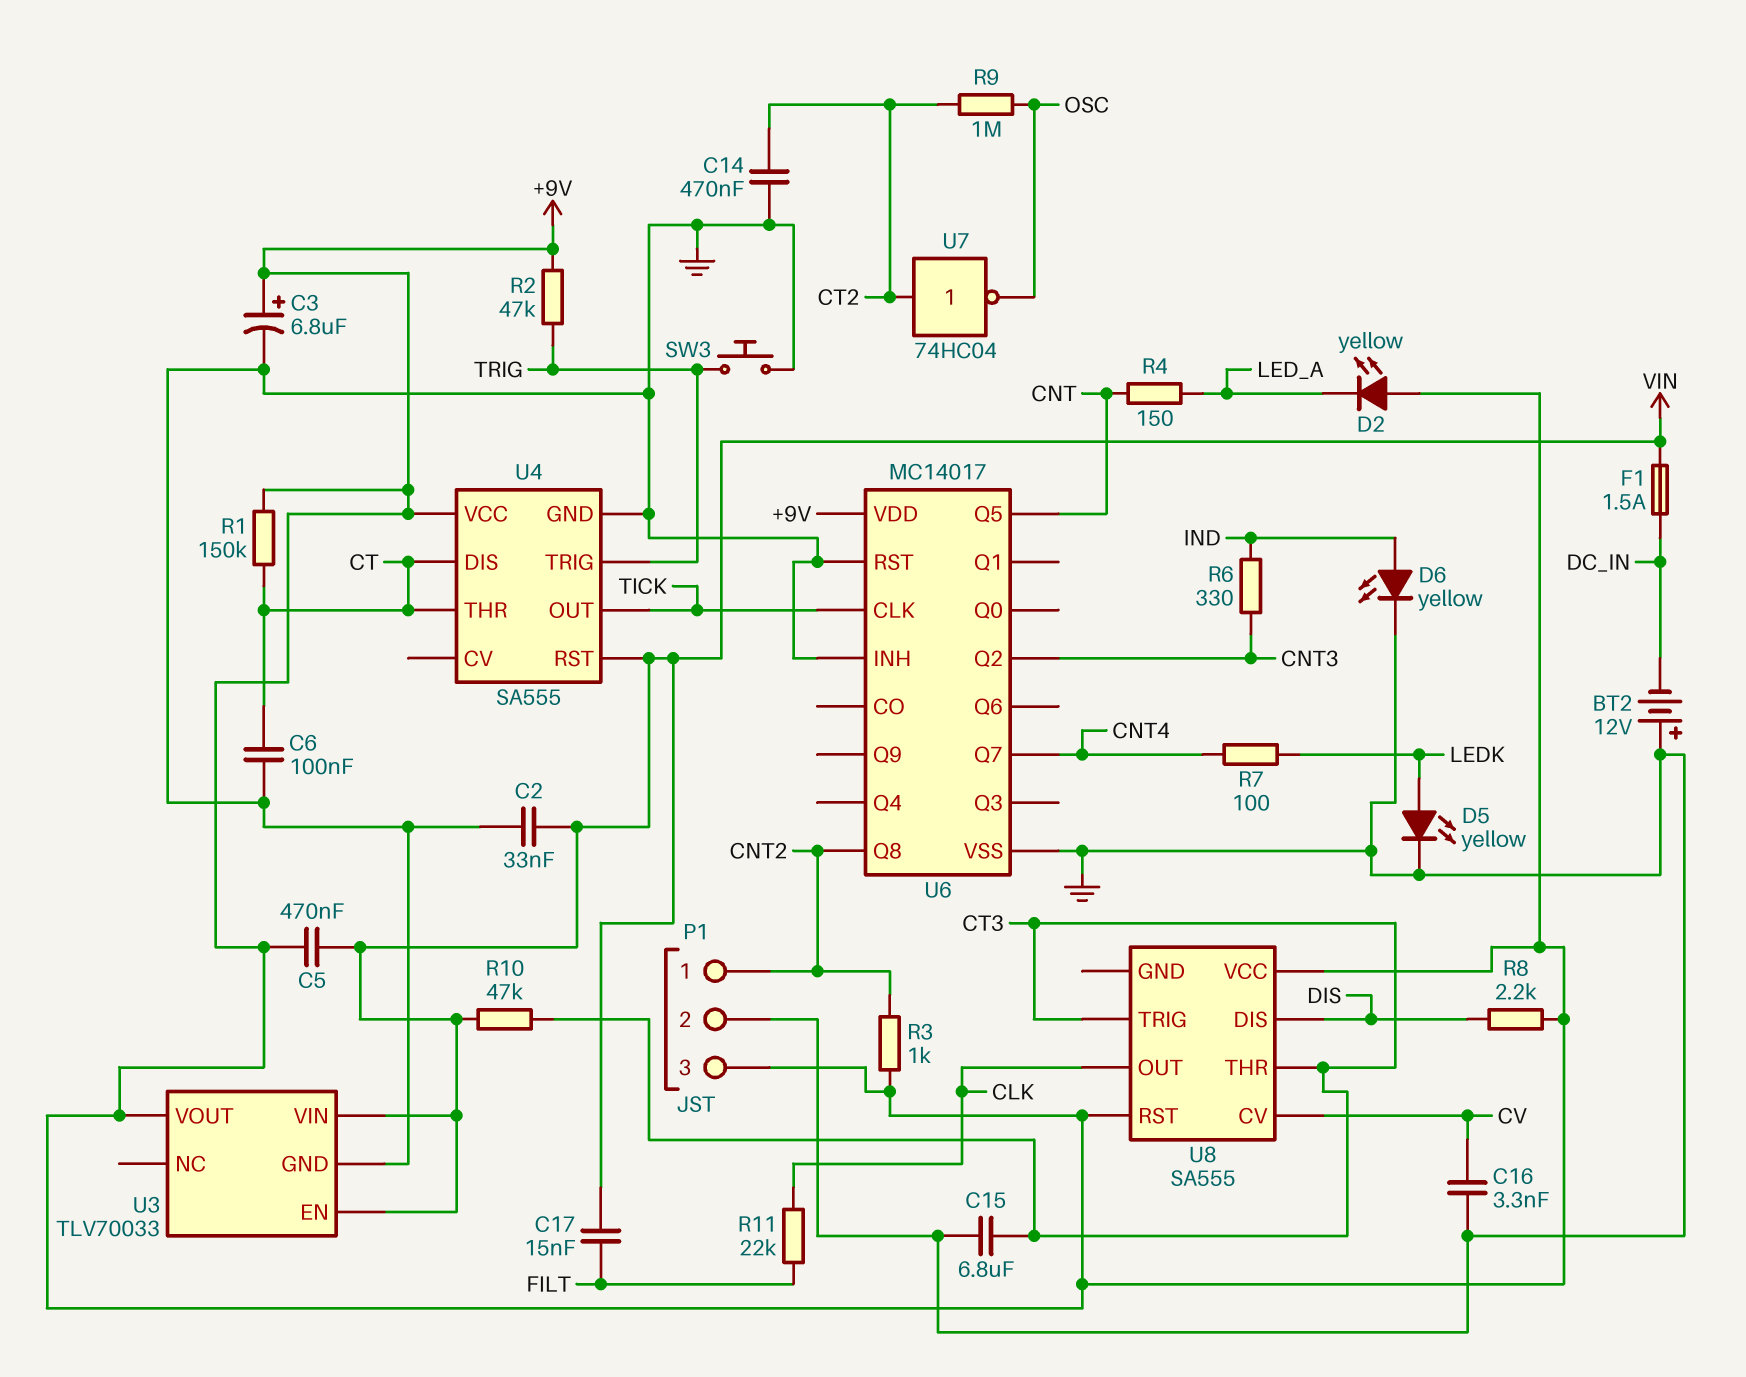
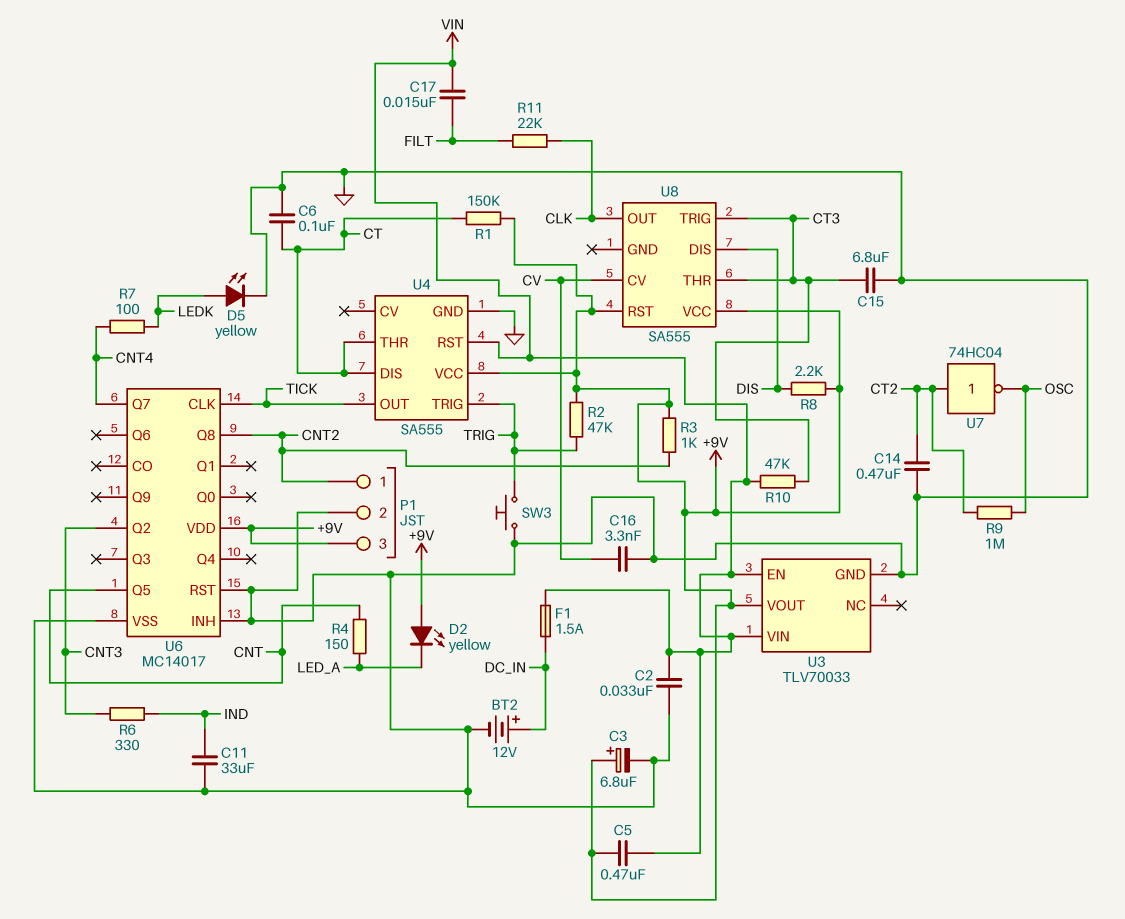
BT2: 12V (plus GND, minus DC_IN) -> 12V (plus DC_IN, minus GND)
C11: none -> 33uF (GND, IND)
D6: LED yellow (A IND, K GND) -> none

